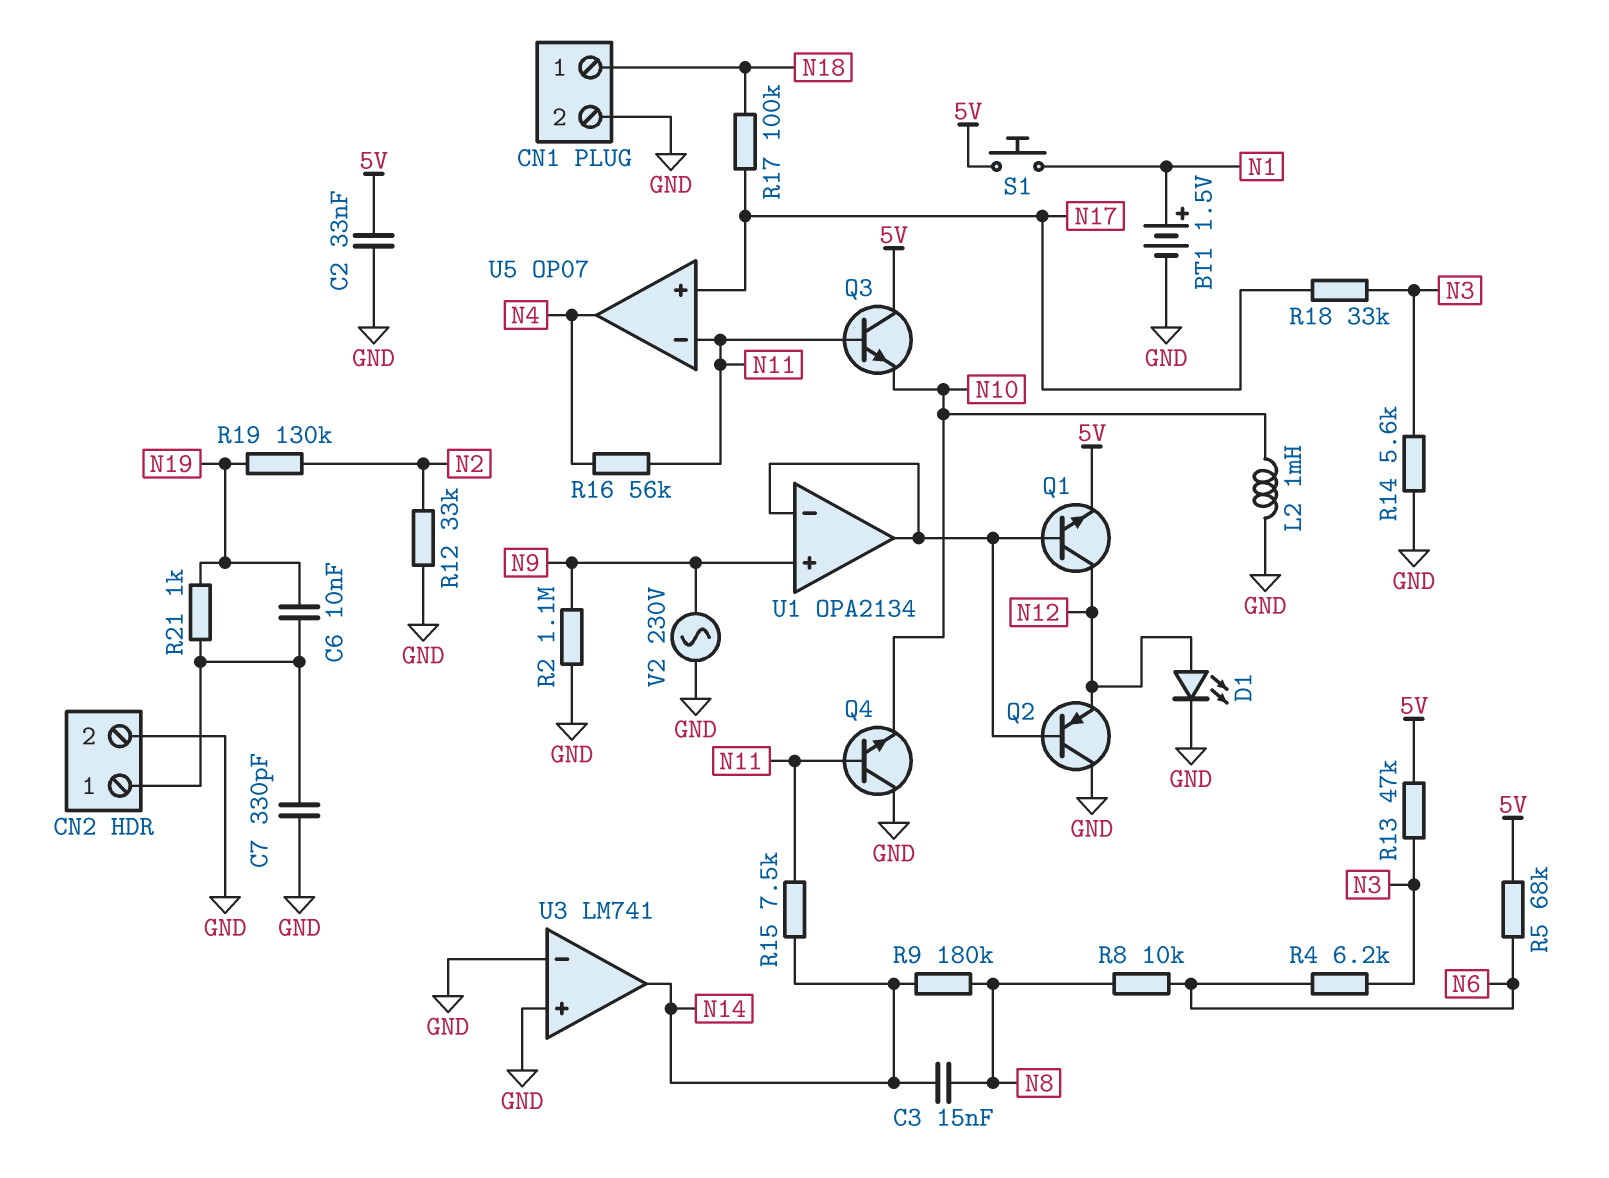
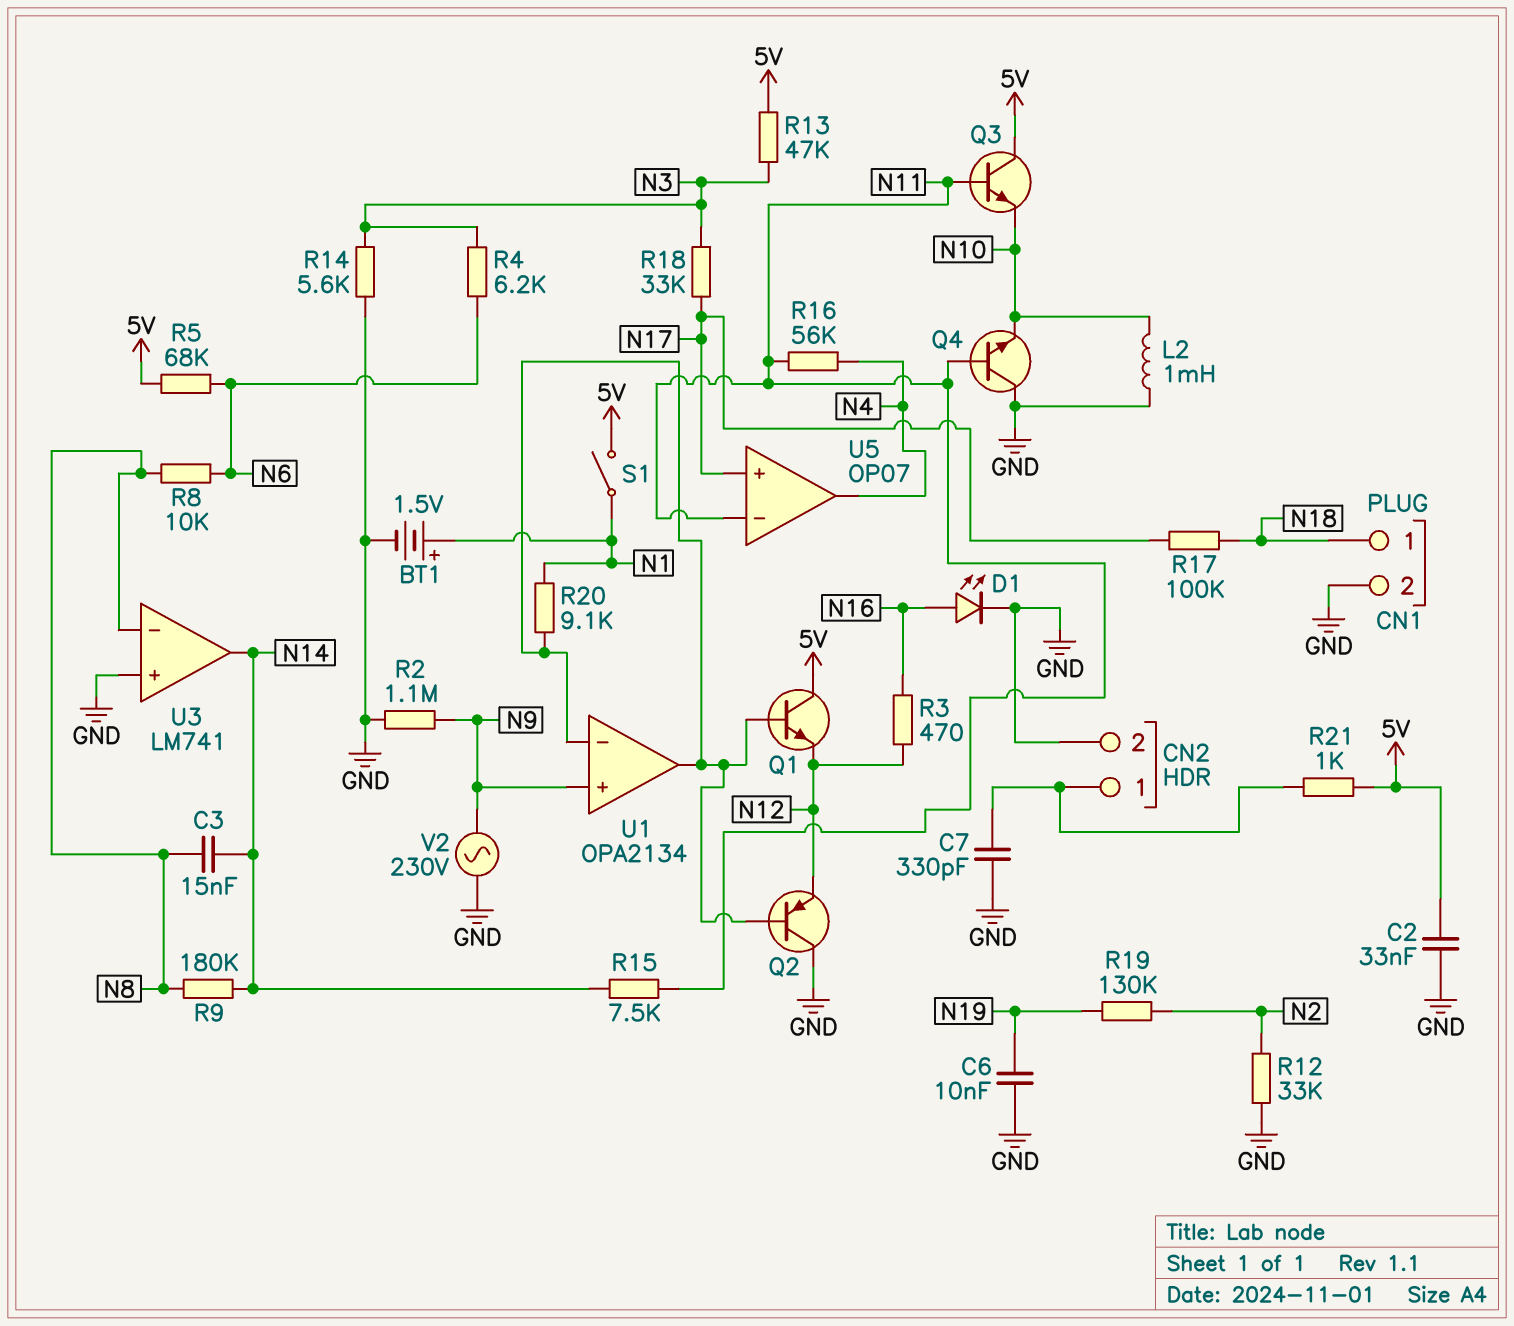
C6: 10nF (CN2/1, N19) -> 10nF (GND, N19)
D1: LED (A N12, K GND) -> LED (A N16, K GND)
Q1: NPN (B U1/in-, C N12, E 5V) -> NPN (B U1/in-, C 5V, E N12)
R3: none -> 470 (N12, N16)
R20: none -> 9.1k (N1, U1/in-)
R21: 1k (CN2/1, N19) -> 1k (5V, CN2/1)
S1: button (5V, N1) -> switch (5V, N1)
U3 pin in-: GND -> N8

